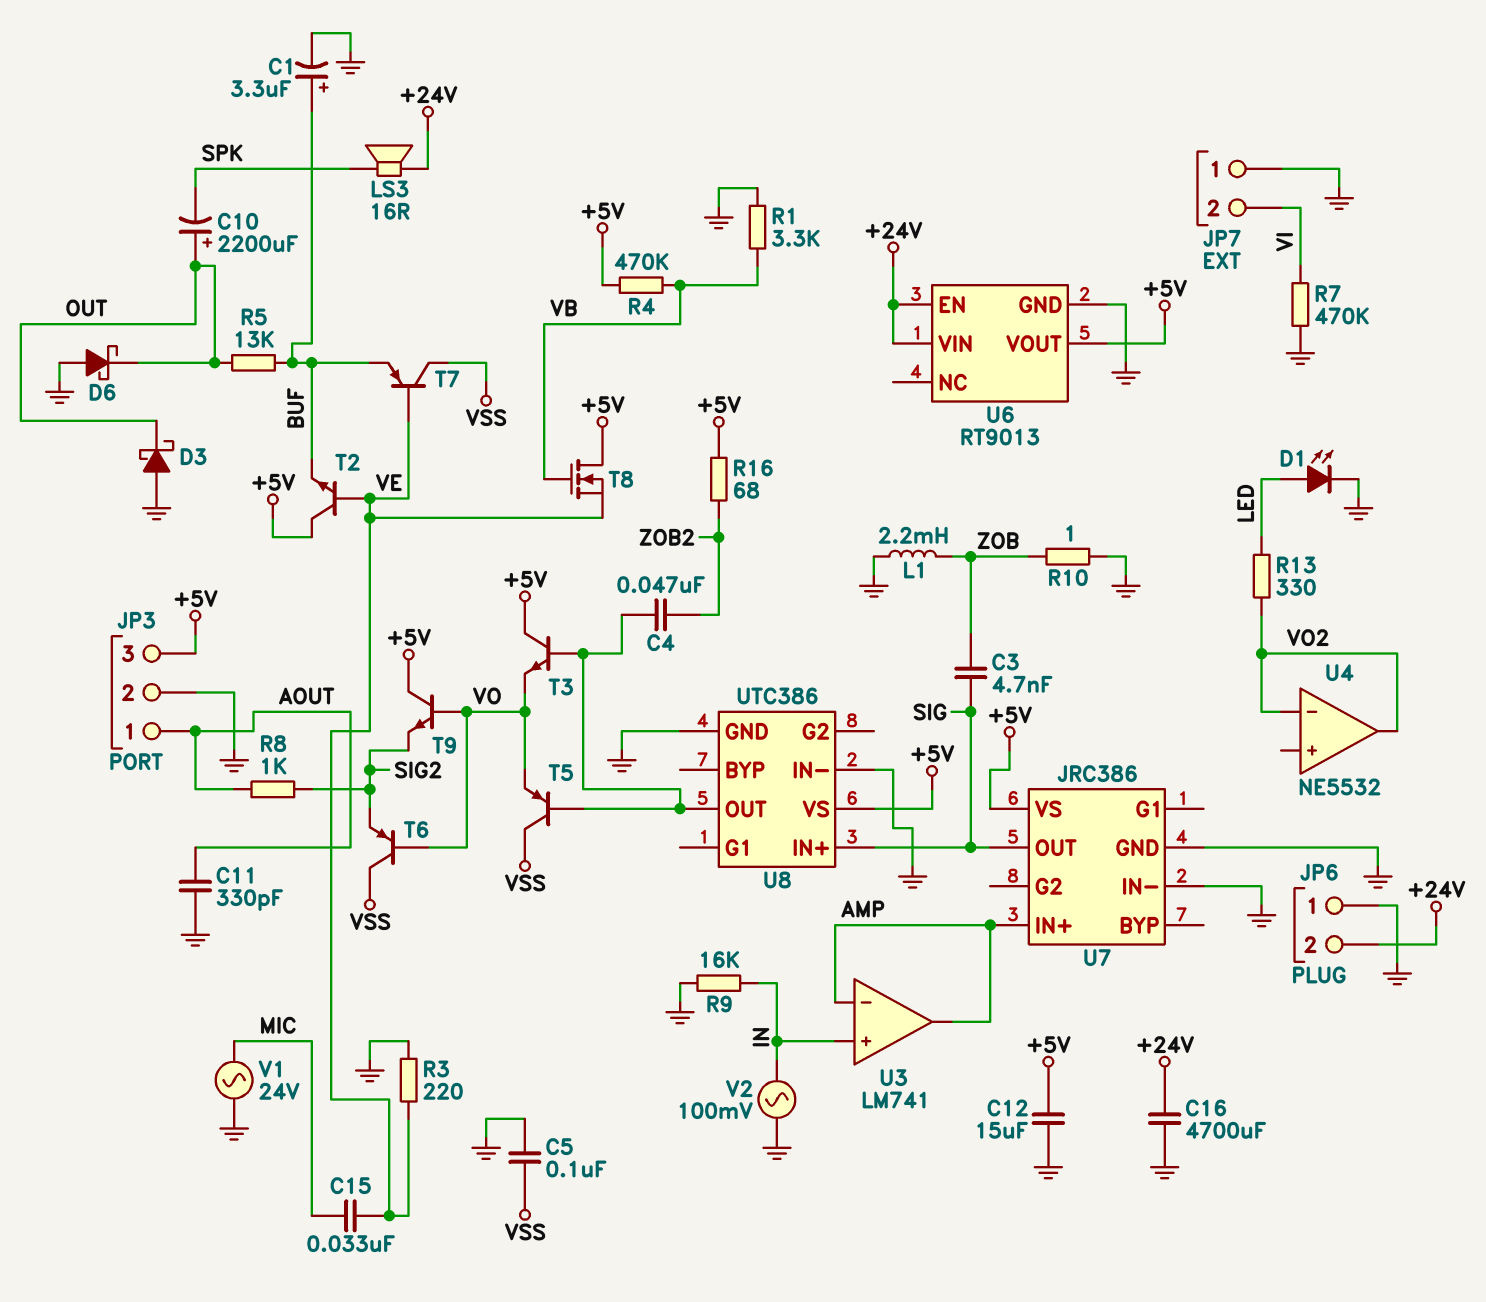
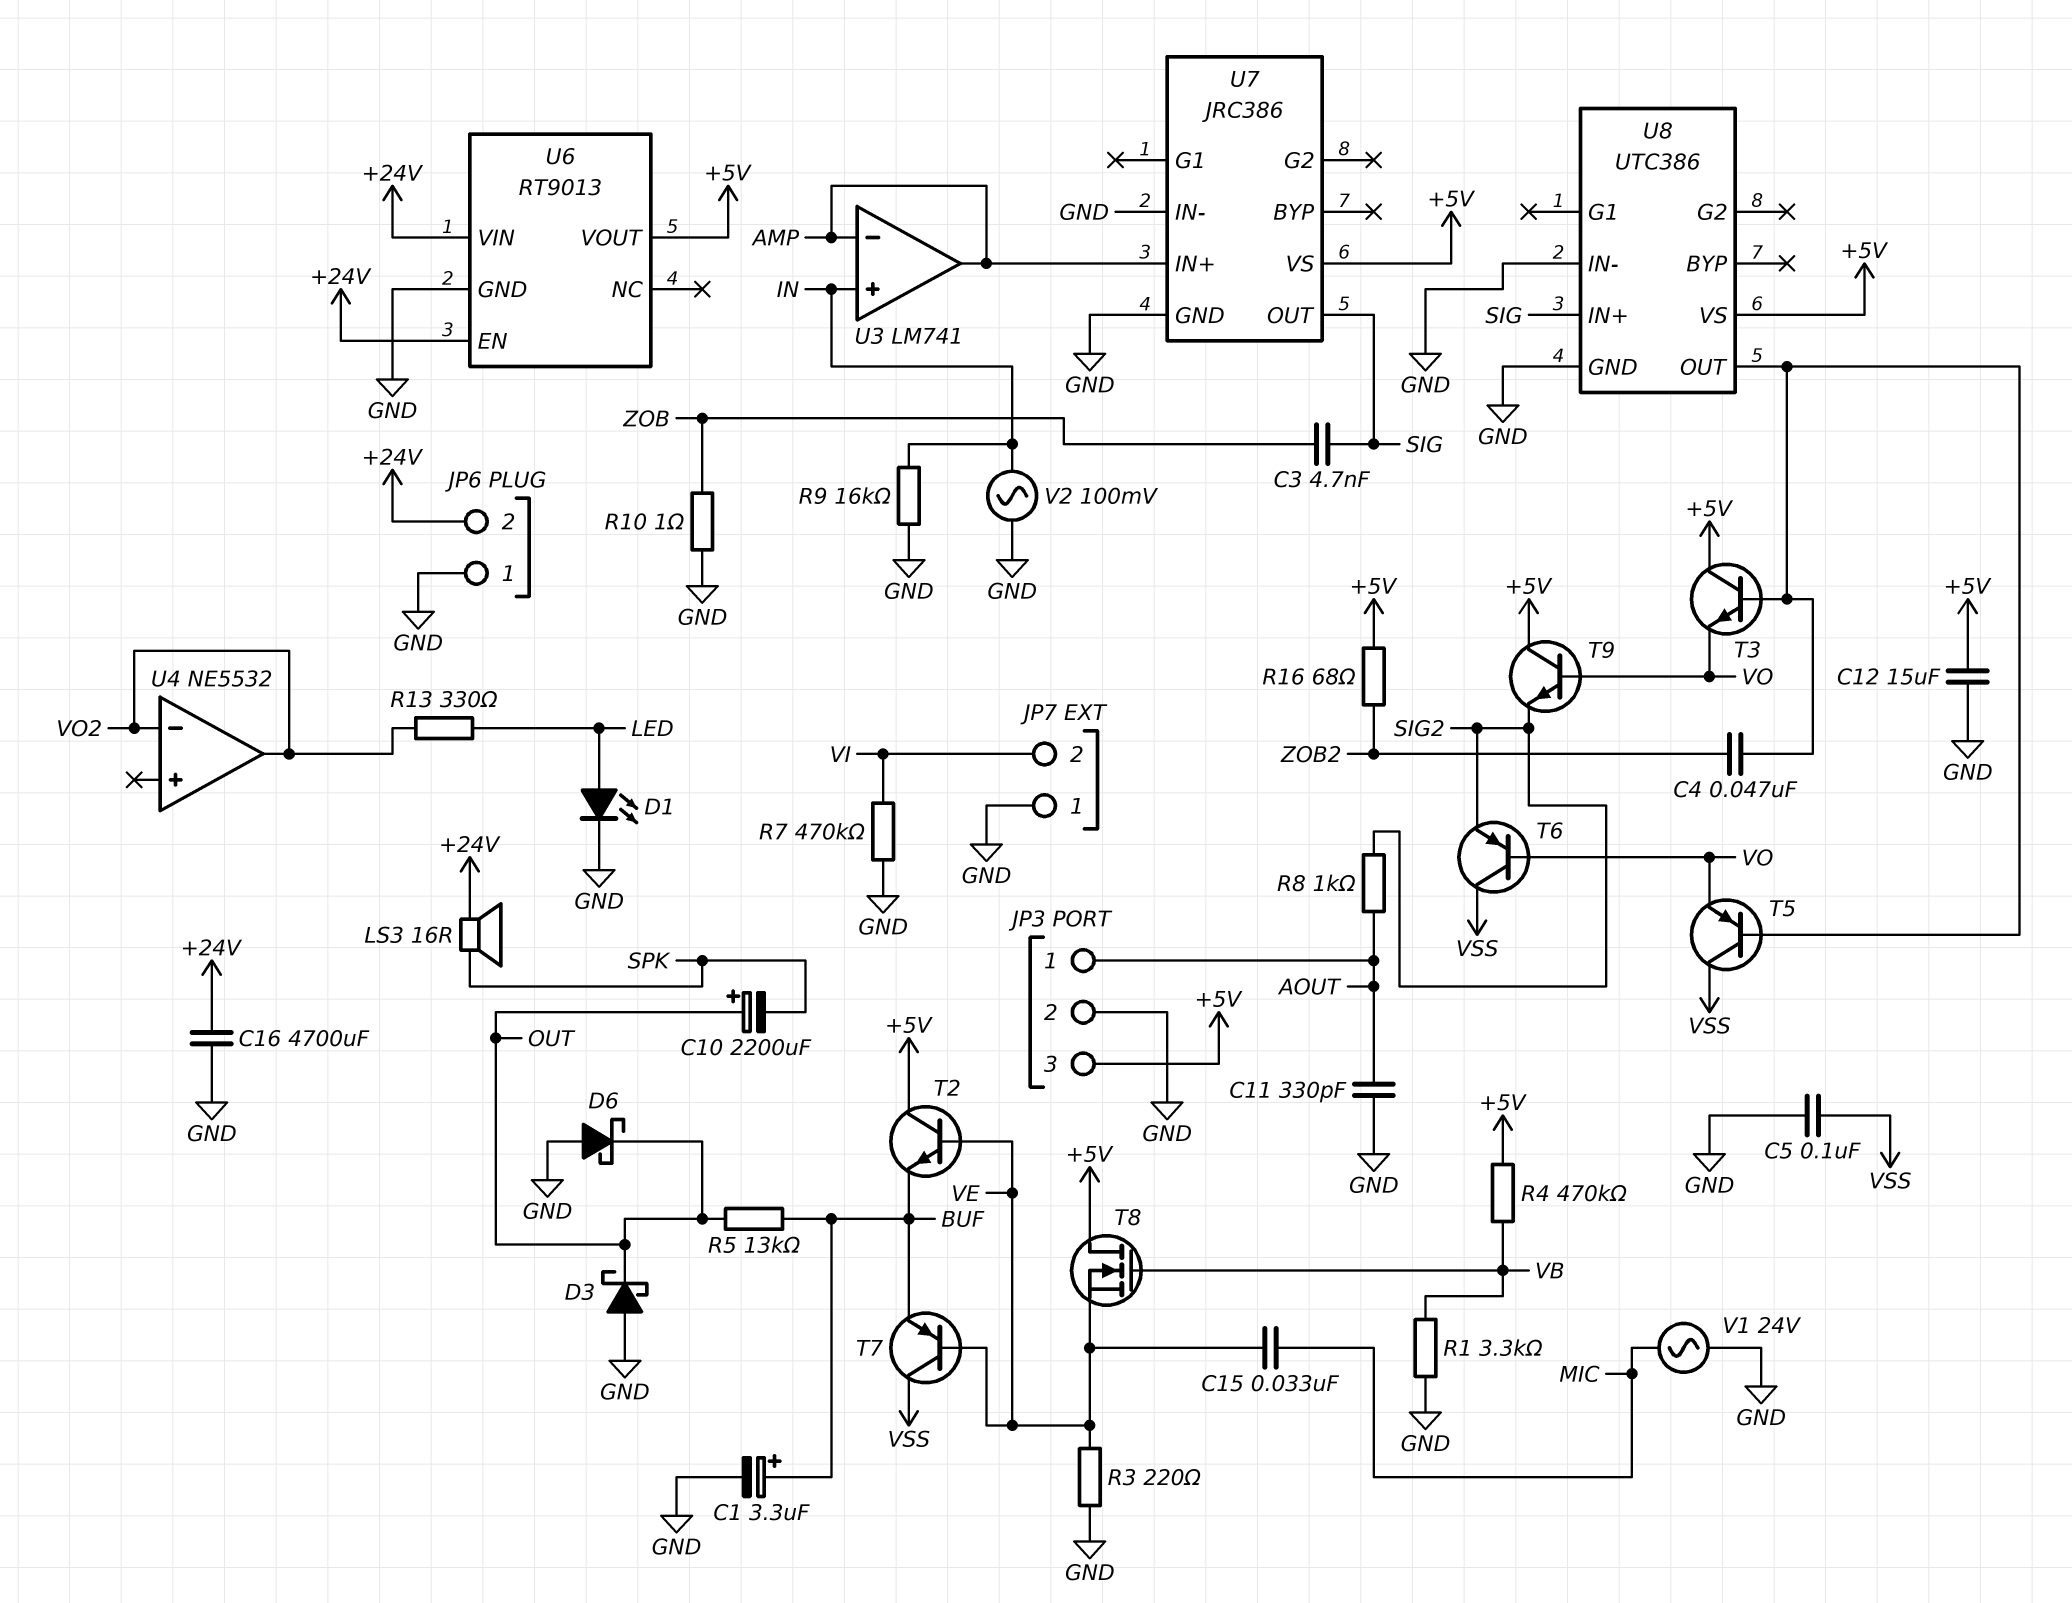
L1: 2.2mH (GND, ZOB) -> none

